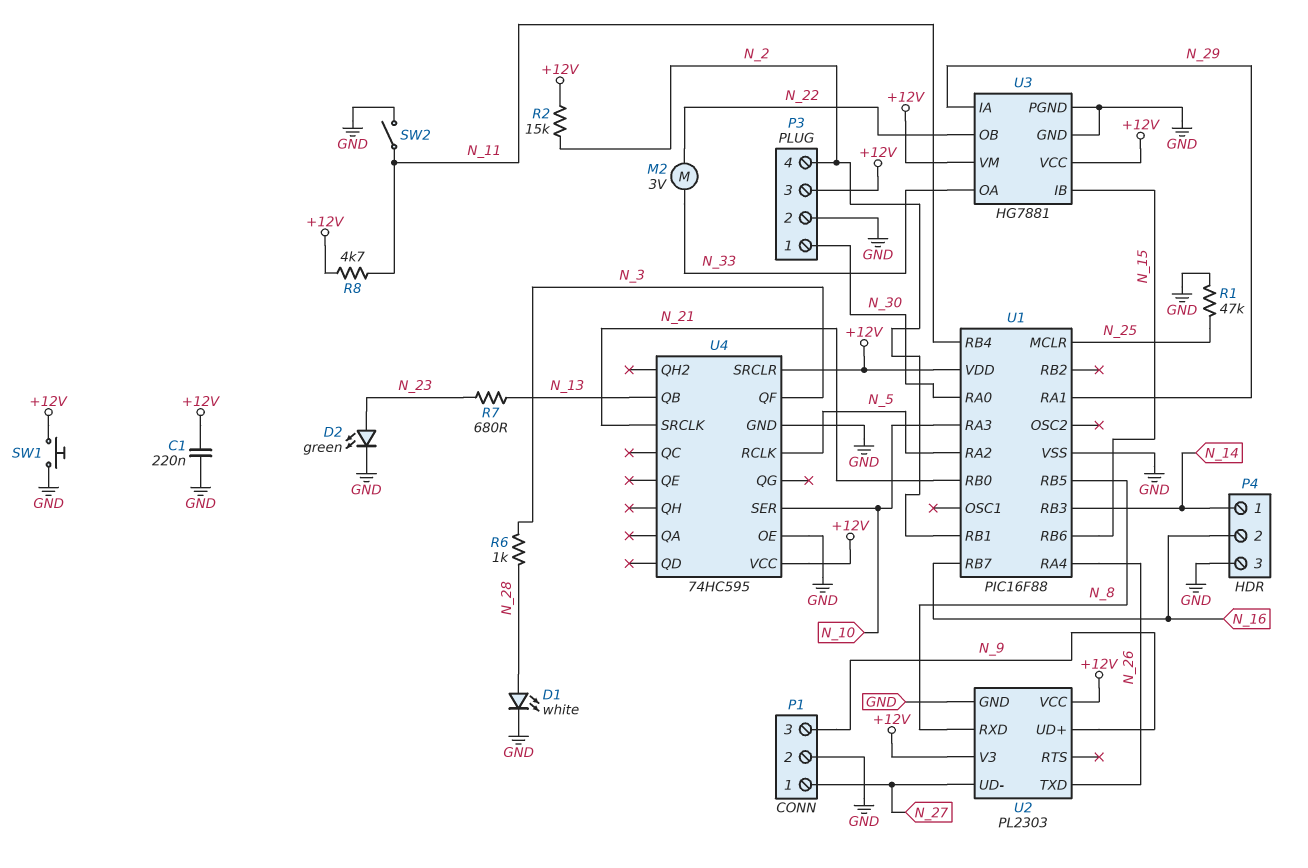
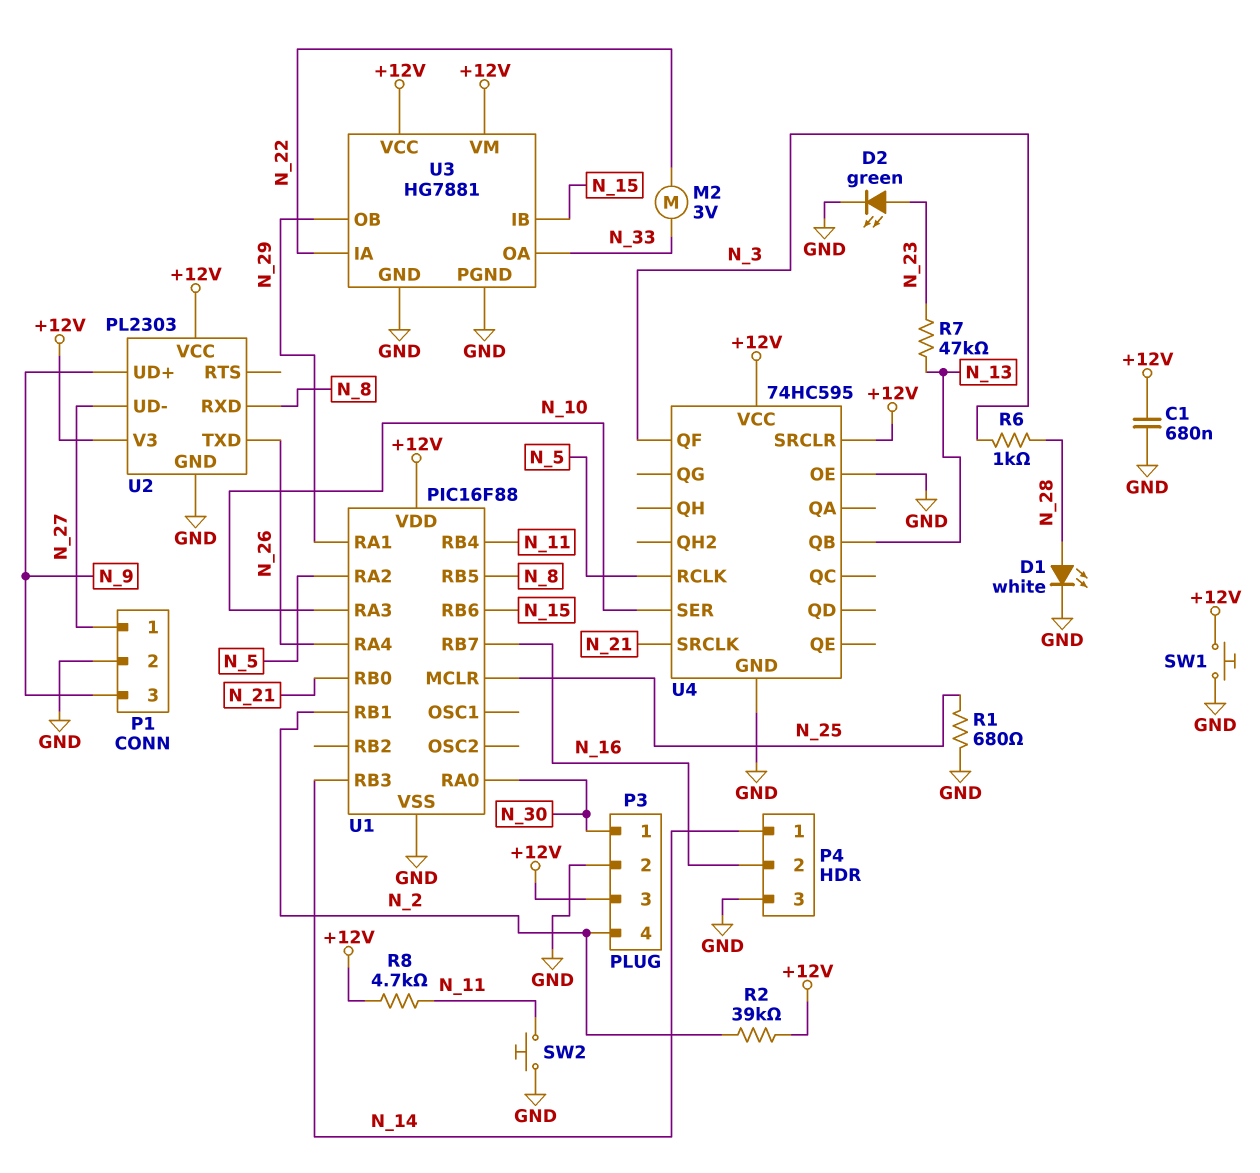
C1: 220nF (+12V, GND) -> 680nF (+12V, GND)
R1: 47k (GND, N_25) -> 680 (GND, N_25)
R2: 15k (+12V, N_2) -> 39k (+12V, N_2)
R7: 680 (N_13, N_23) -> 47k (N_13, N_23)
SW2: switch (GND, N_11) -> button (GND, N_11)
U3 pin IA: N_29 -> N_22
U3 pin OB: N_22 -> N_29

